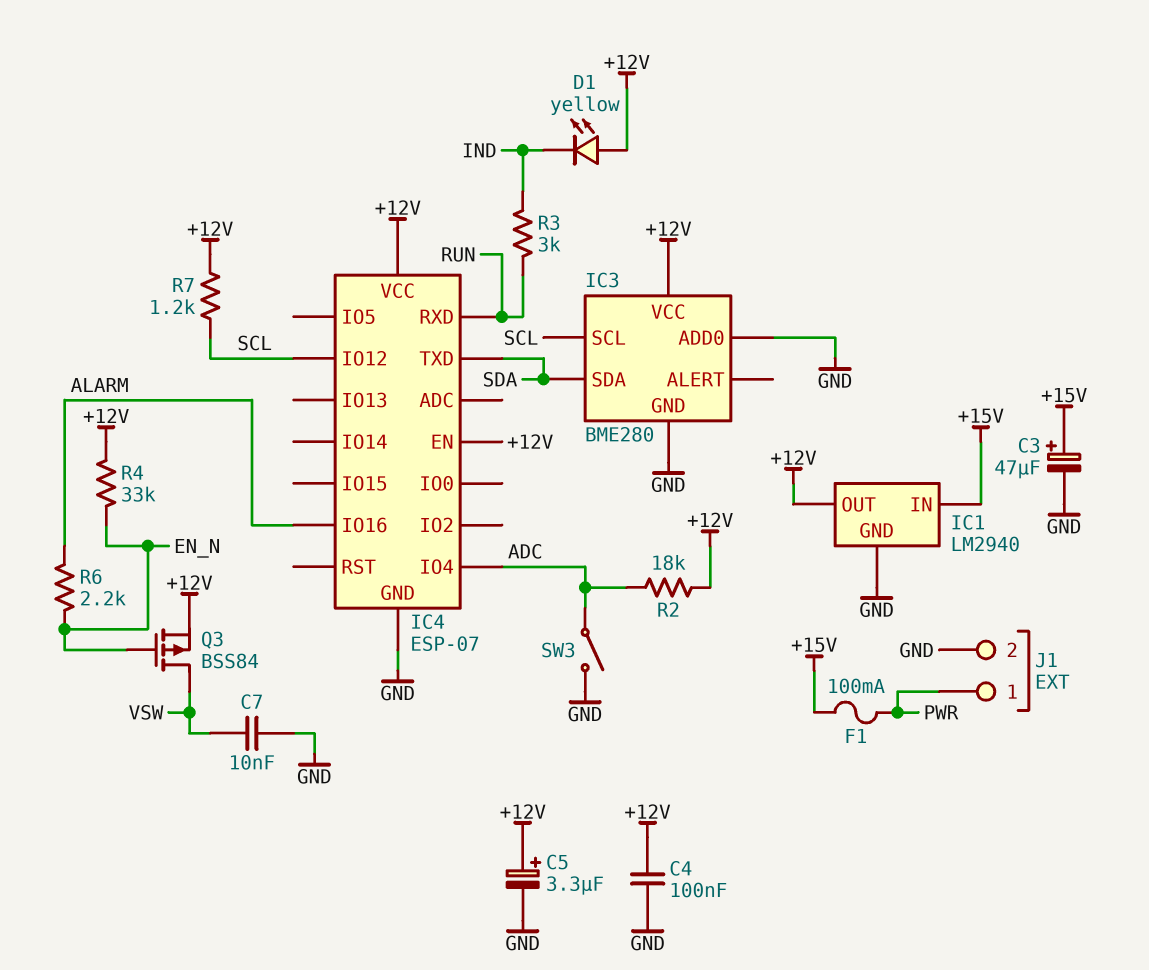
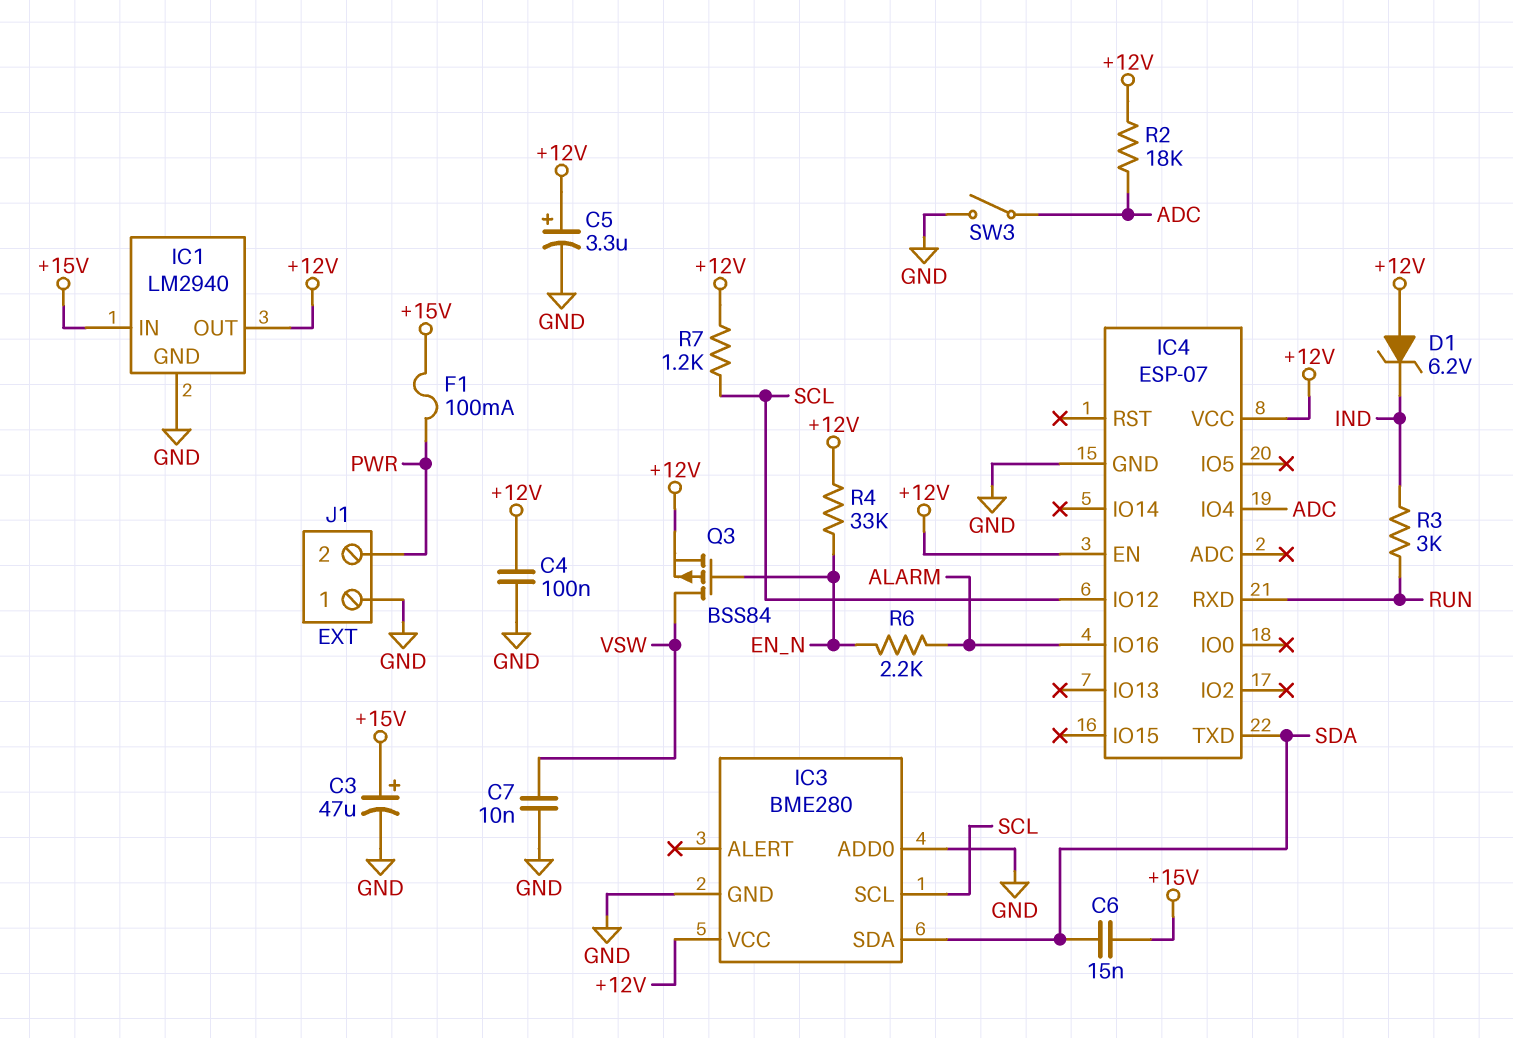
C6: none -> 15nF (+15V, SDA)
D1: LED yellow (A +12V, K IND) -> zener 6.2V (A +12V, K IND)
J1 pin 1: PWR -> GND
J1 pin 2: GND -> PWR

